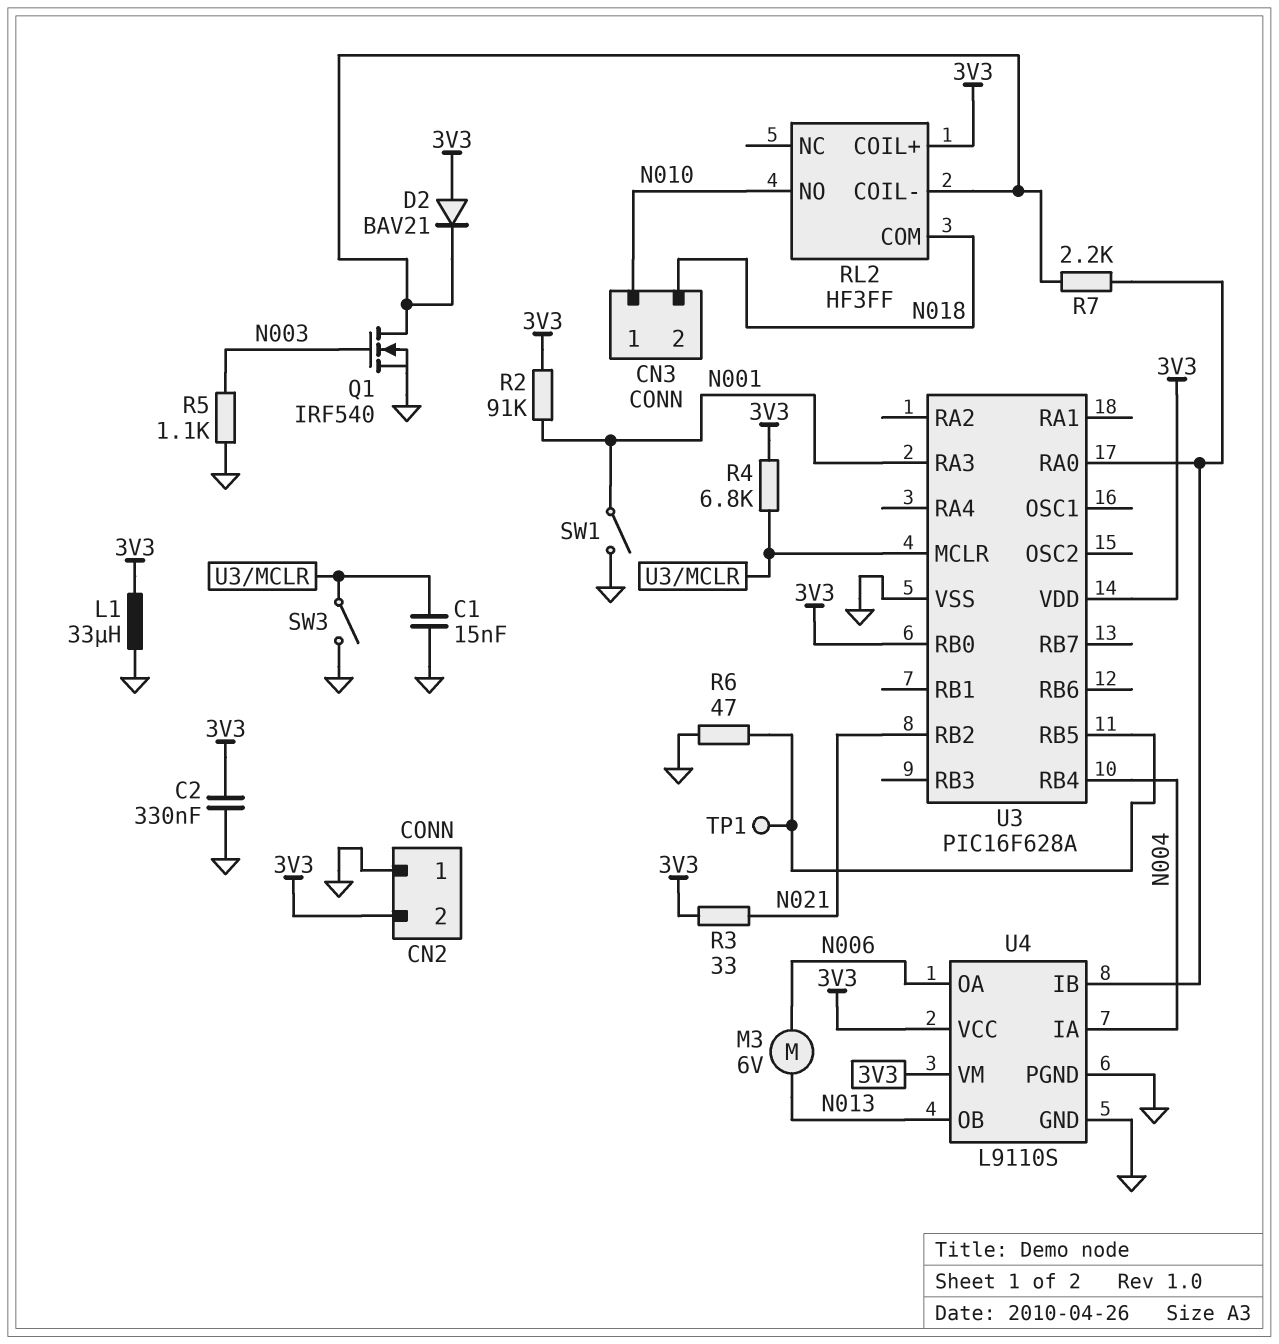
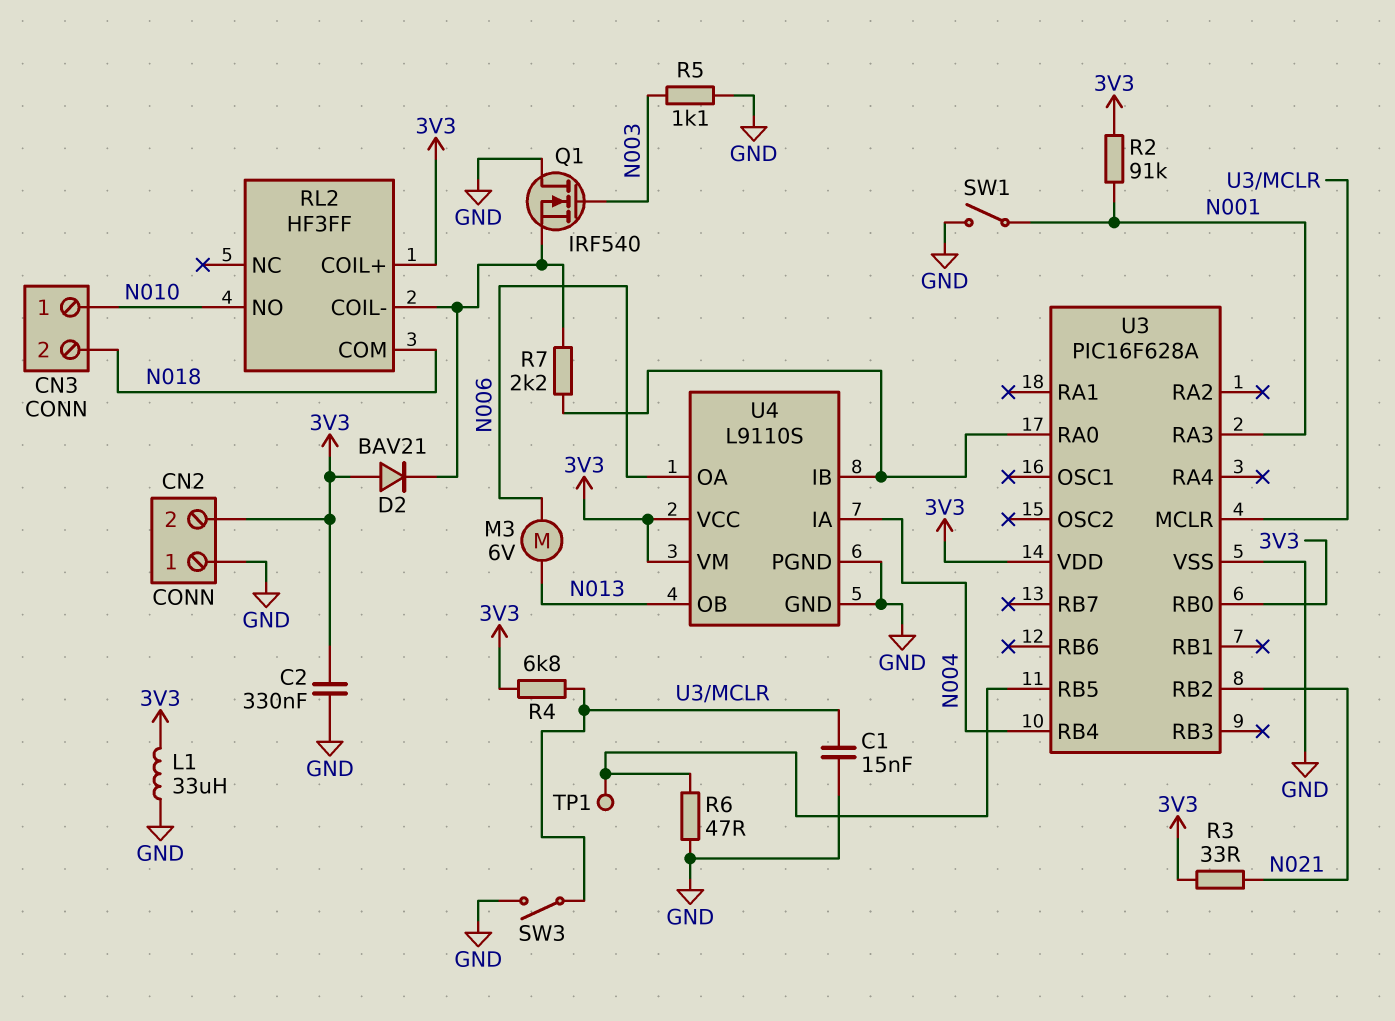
Q1: NMOS IRF540 (G N003, D RL2/COIL-, S GND) -> NMOS IRF540 (G N003, D GND, S RL2/COIL-)

